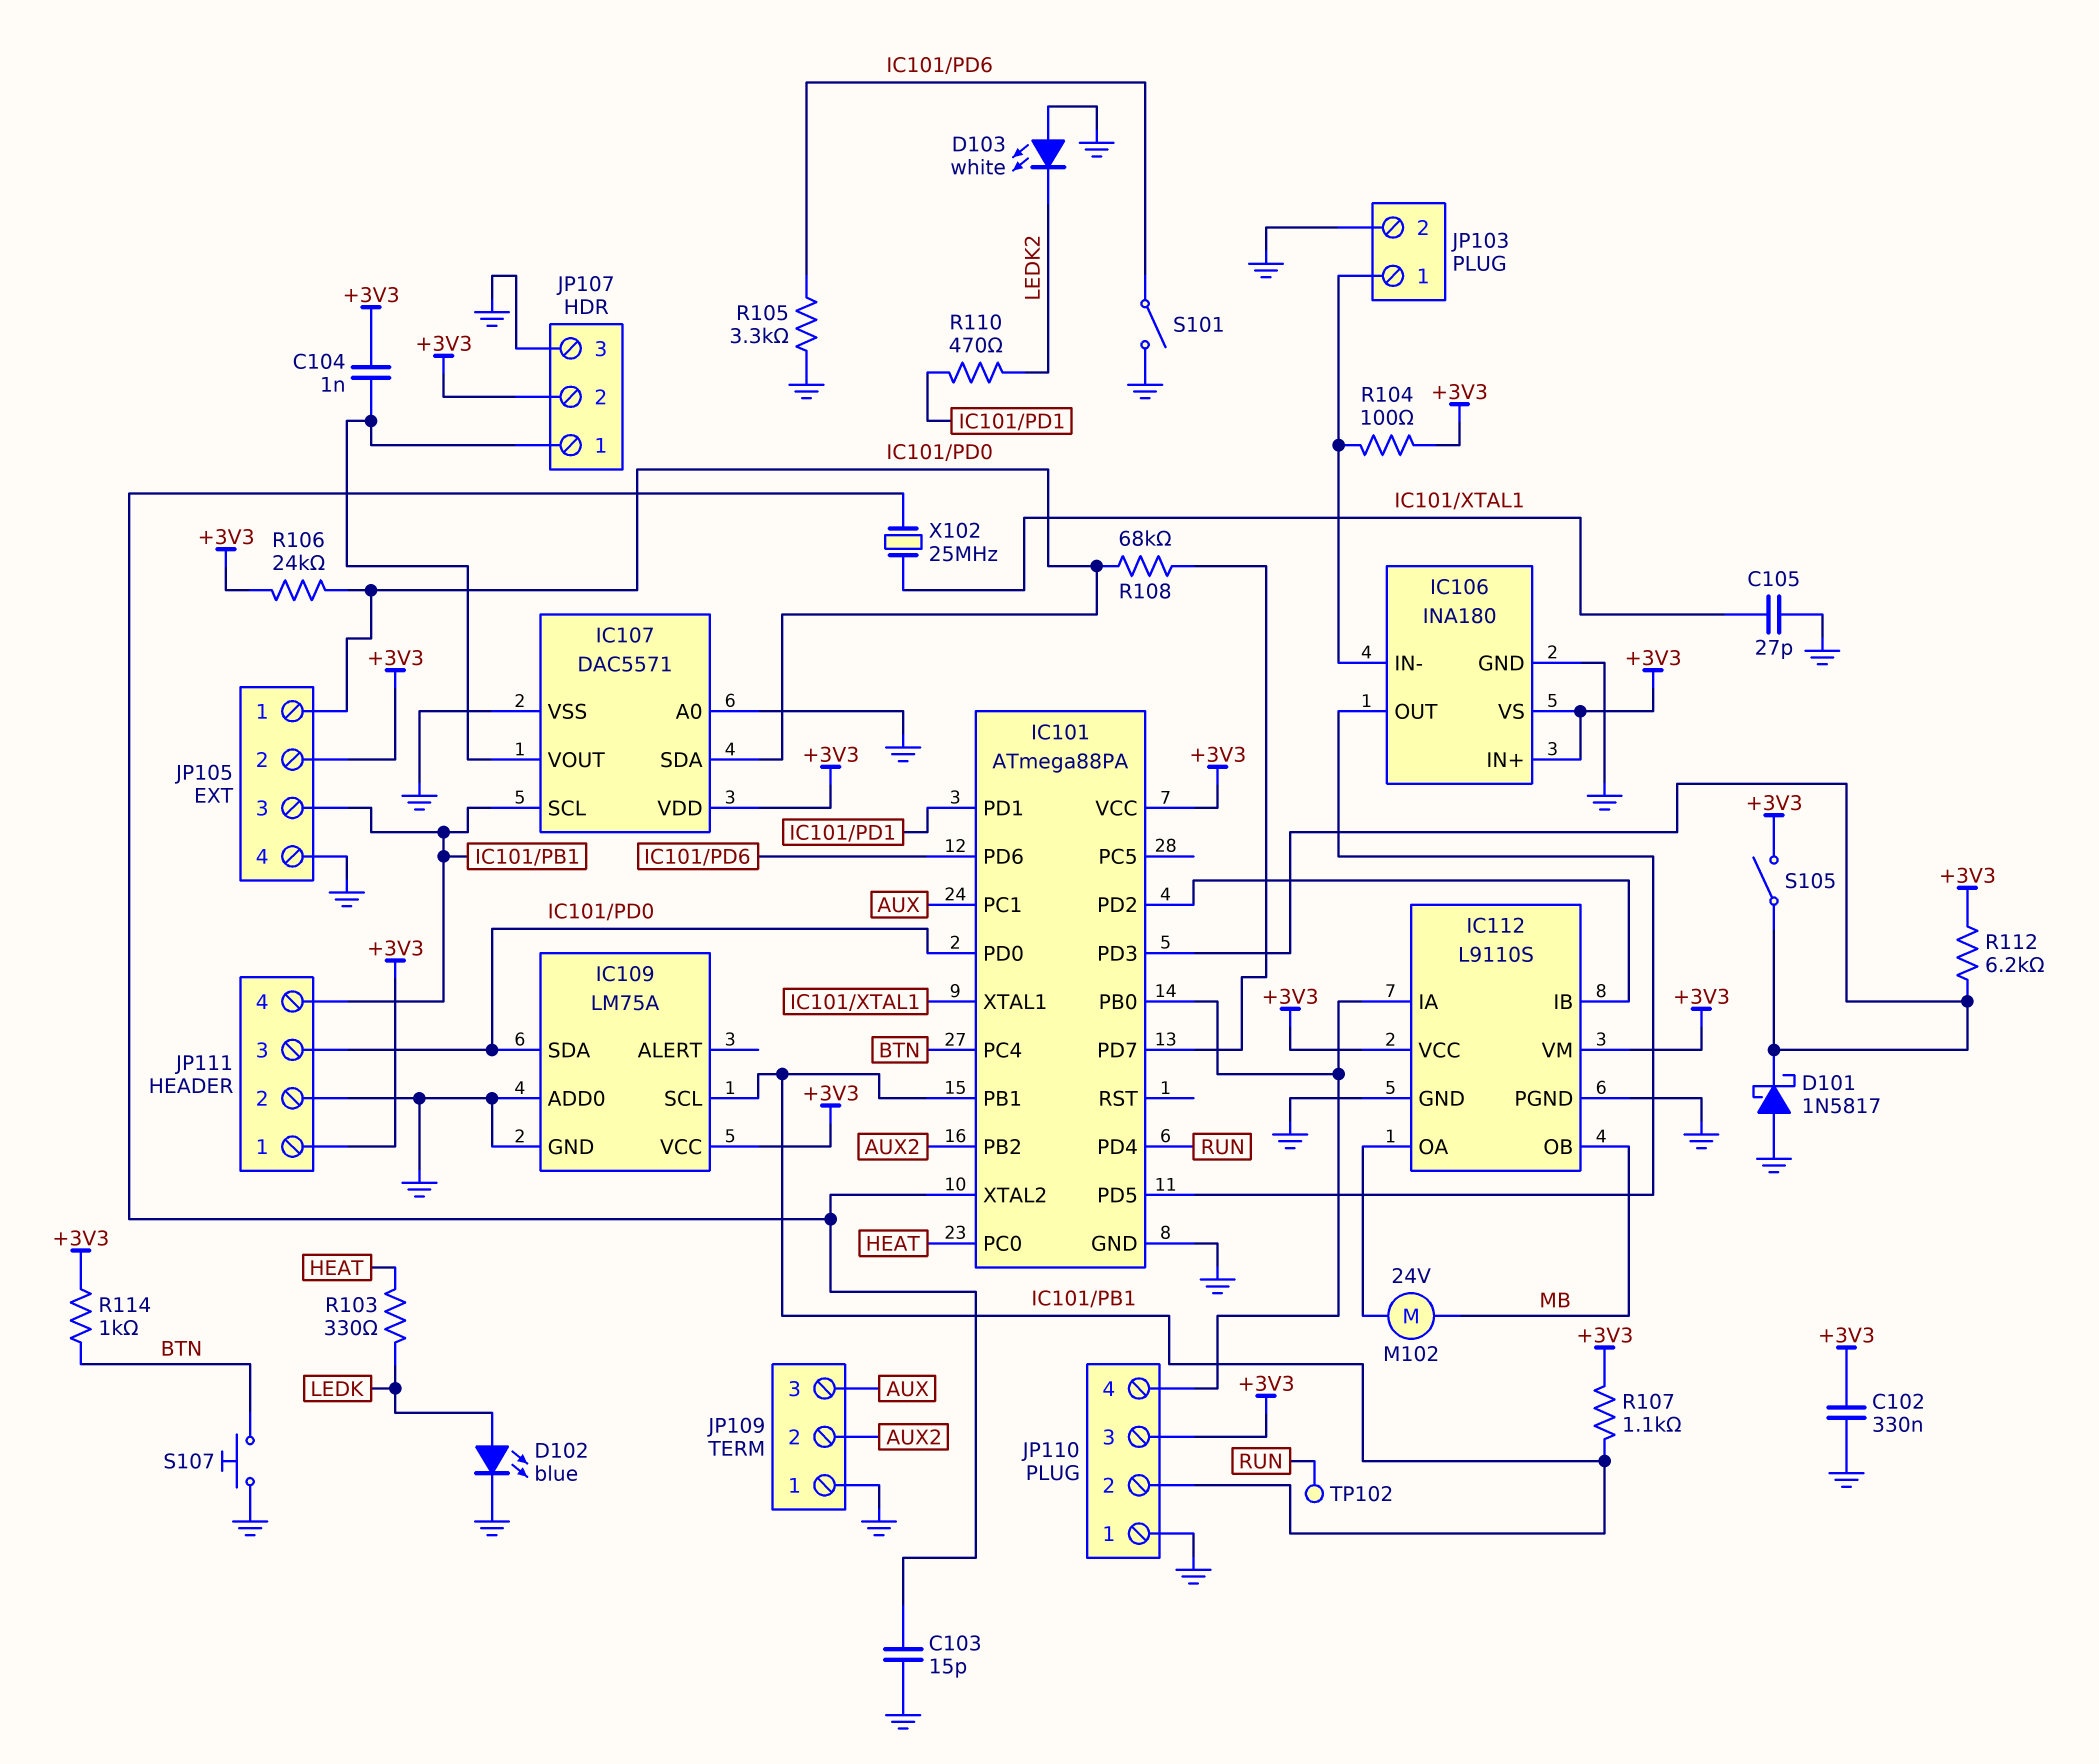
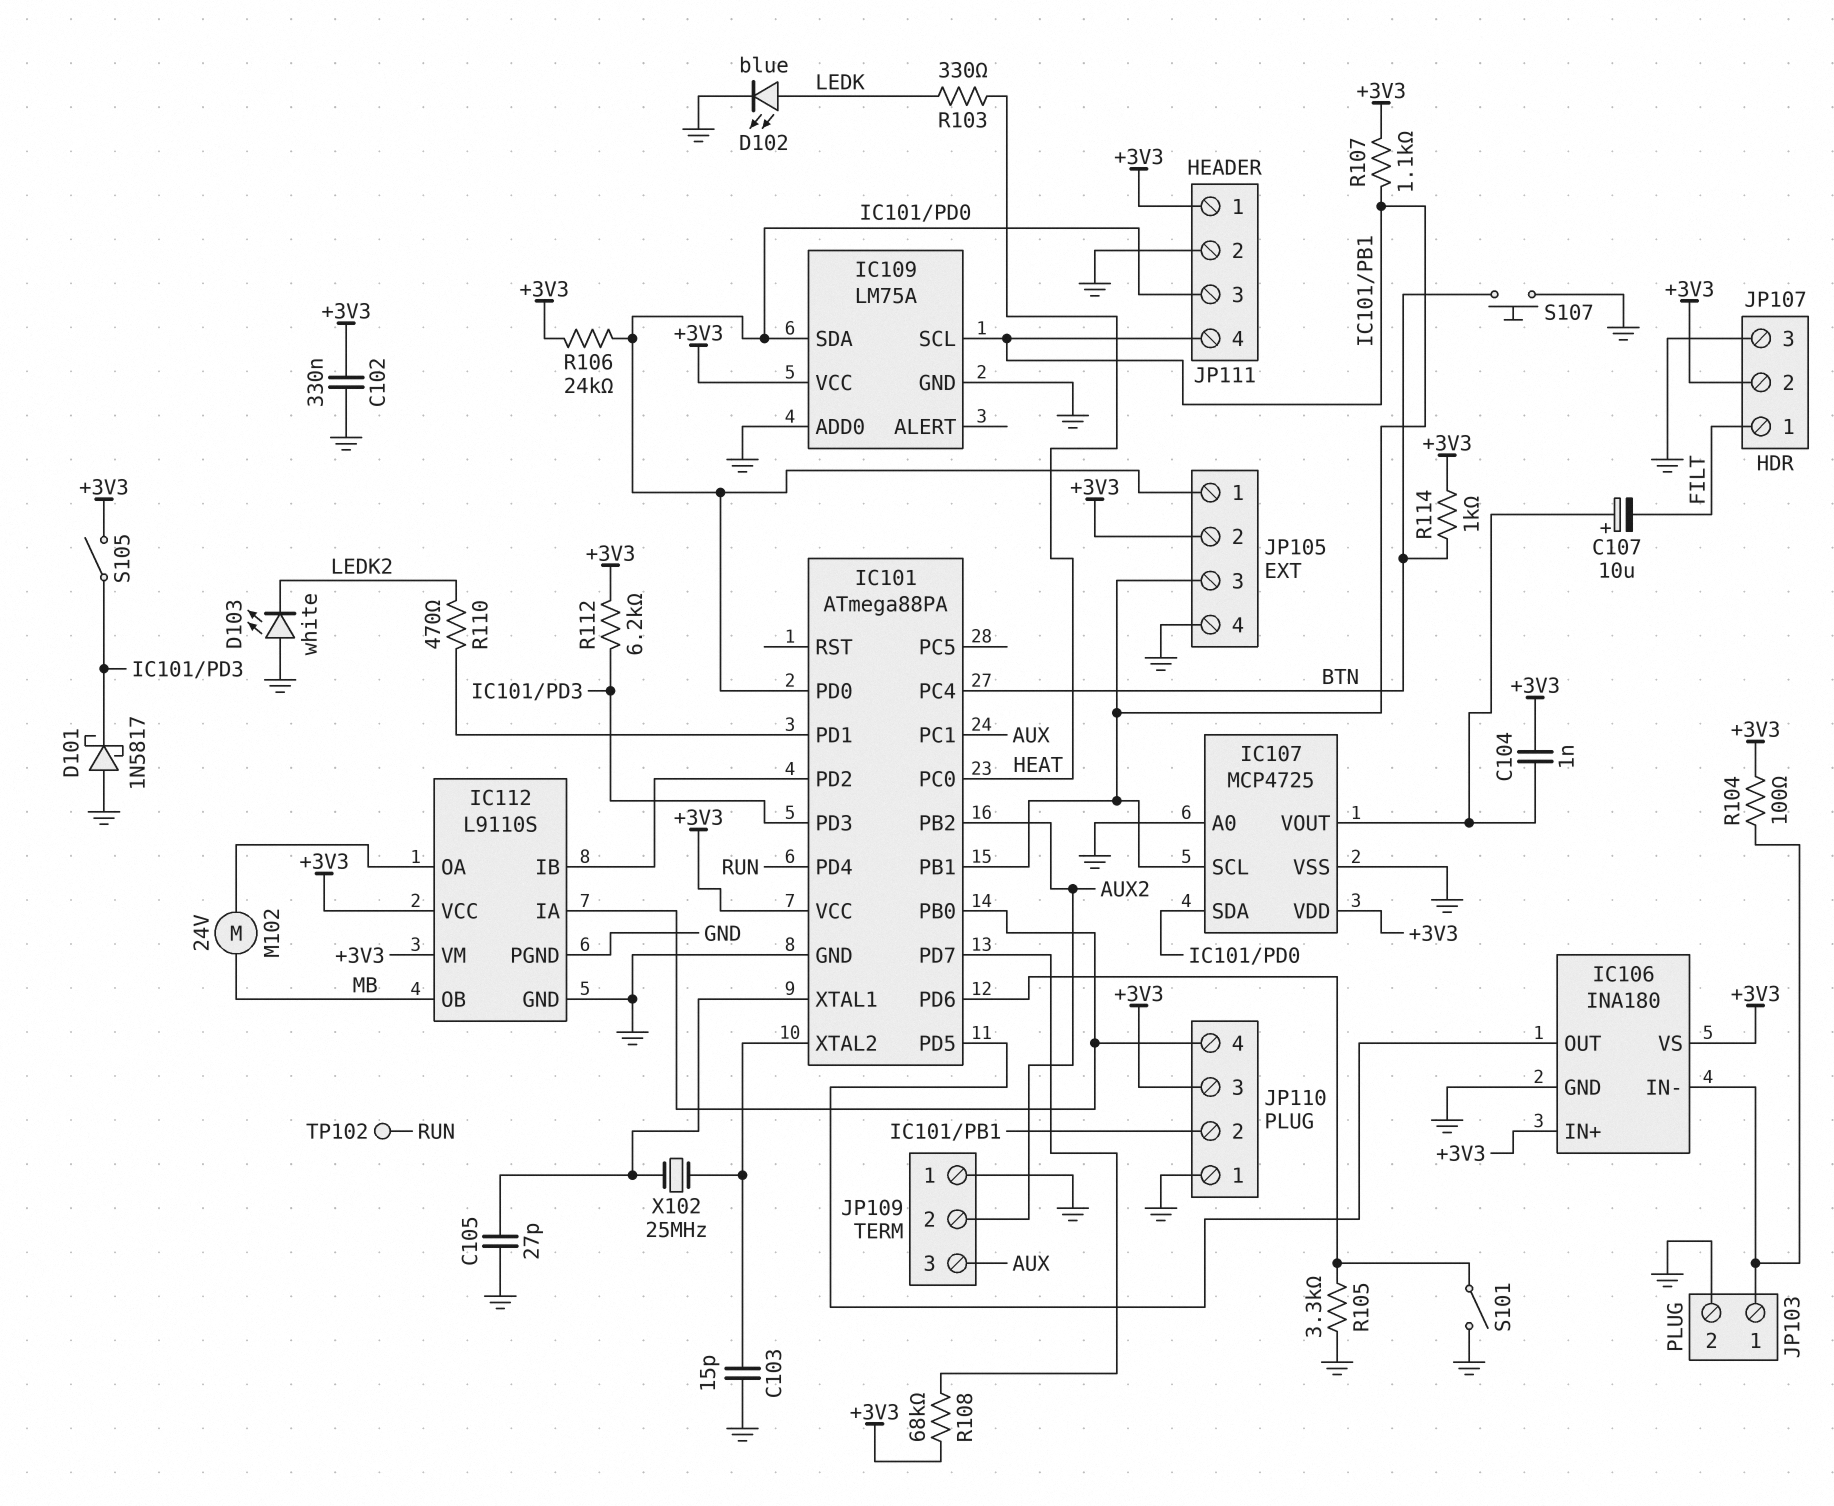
C107: none -> 10uF (plus IC107/VOUT, minus FILT)
IC107: DAC5571 -> MCP4725
JP107 pin 1: IC107/VOUT -> FILT
R108: 68k (IC101/PD0, IC101/PD7) -> 68k (+3V3, IC101/PD7)

